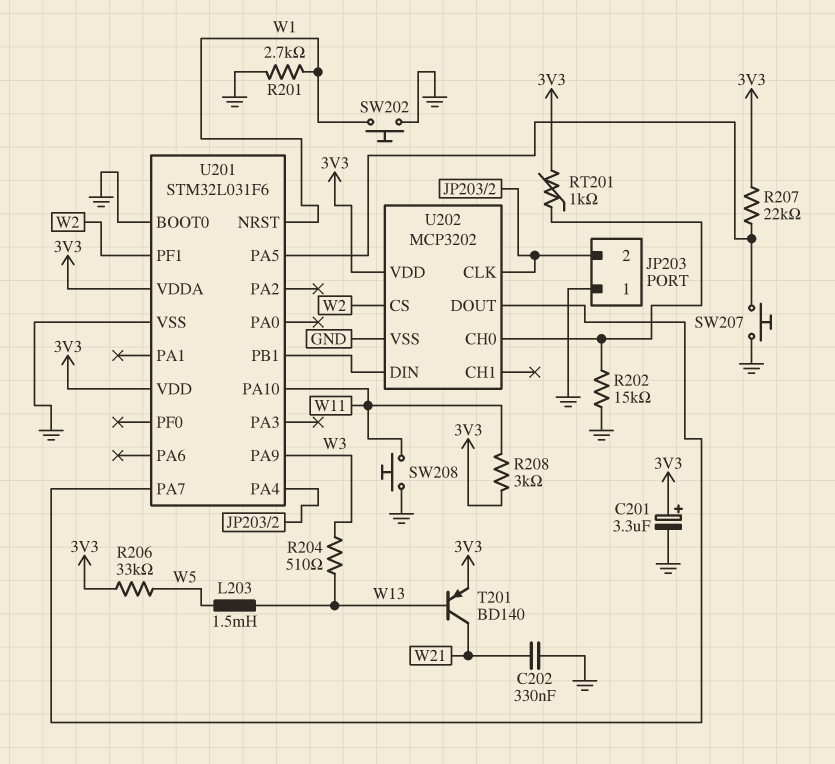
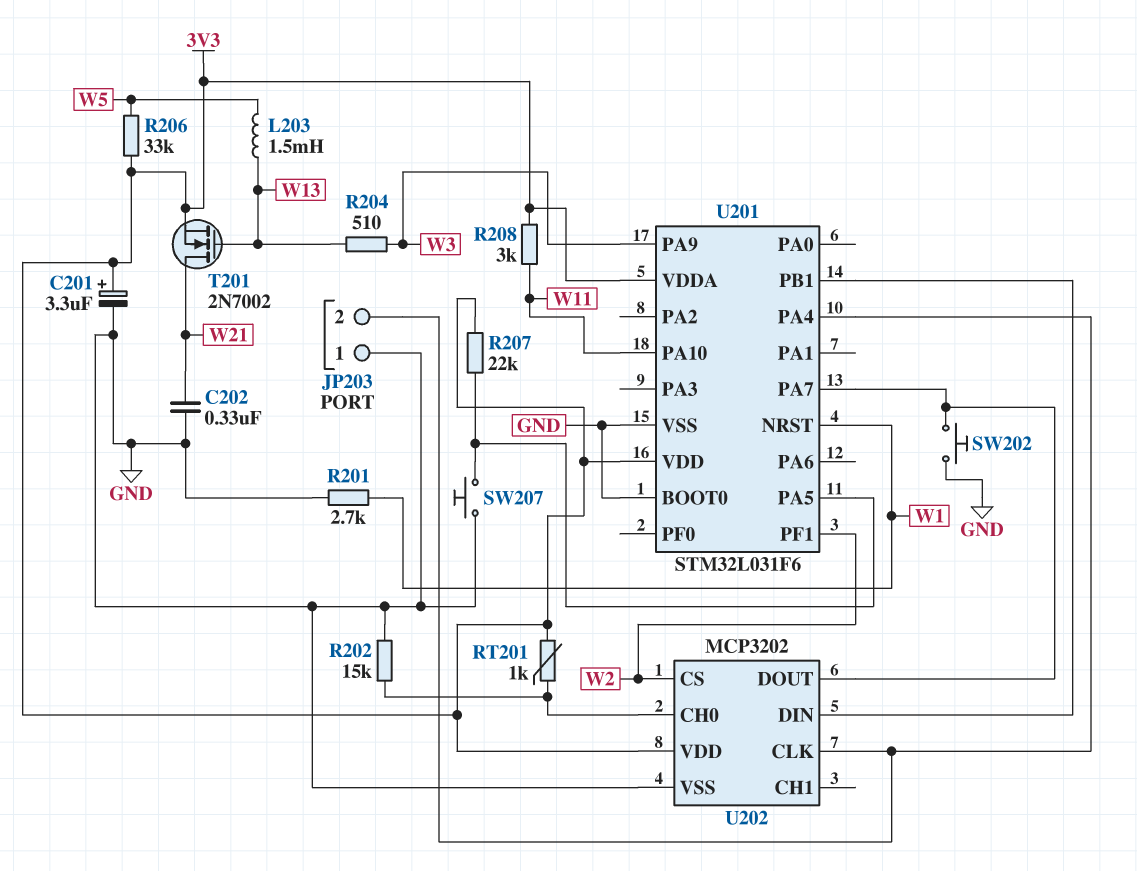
SW202: button (GND, W1) -> button (GND, U201/PA7)
SW208: button (GND, W11) -> none
T201: PNP BD140 (B W13, C W21, E 3V3) -> NMOS 2N7002 (G W13, D W21, S 3V3)

